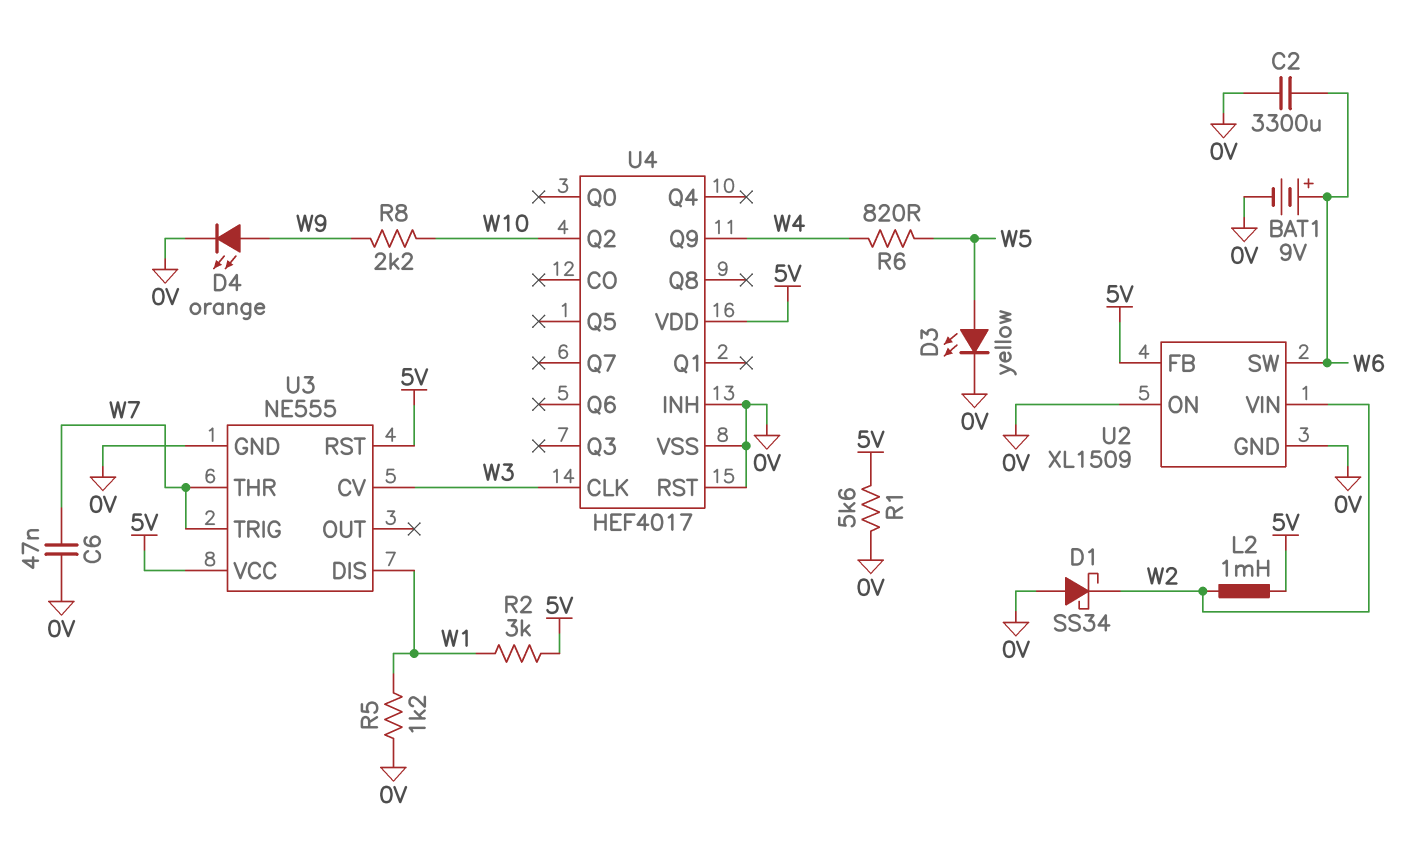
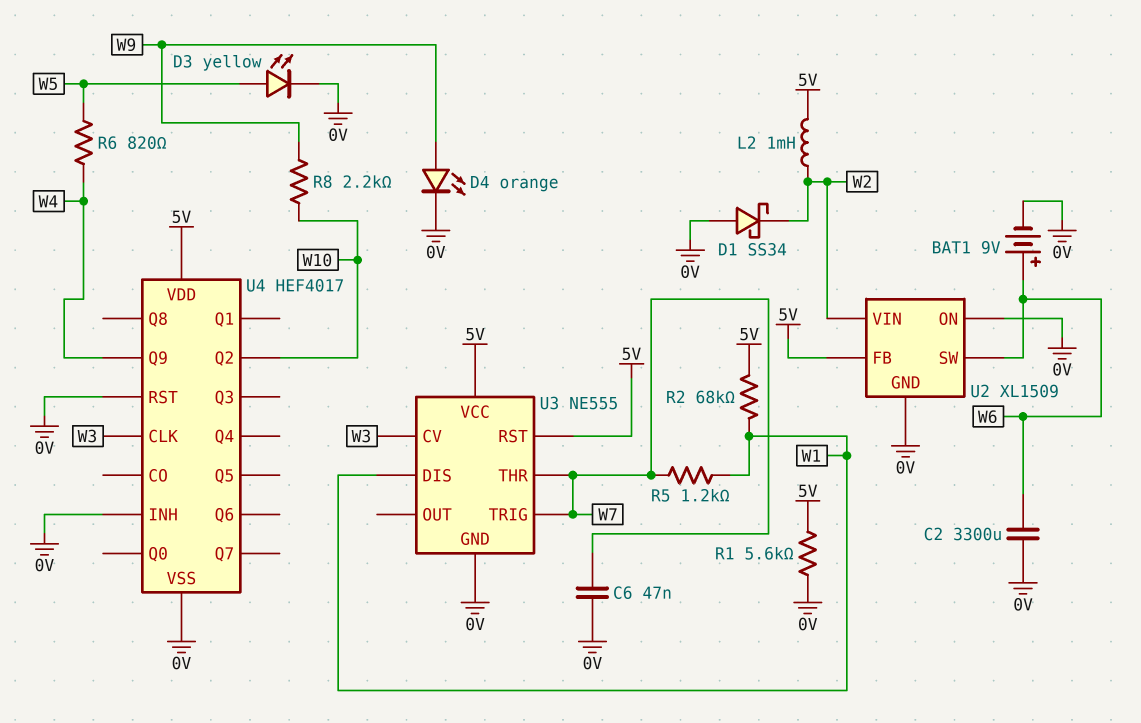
R2: 3k (5V, W1) -> 68k (5V, W1)
R5: 1.2k (0V, W1) -> 1.2k (W1, W7)

